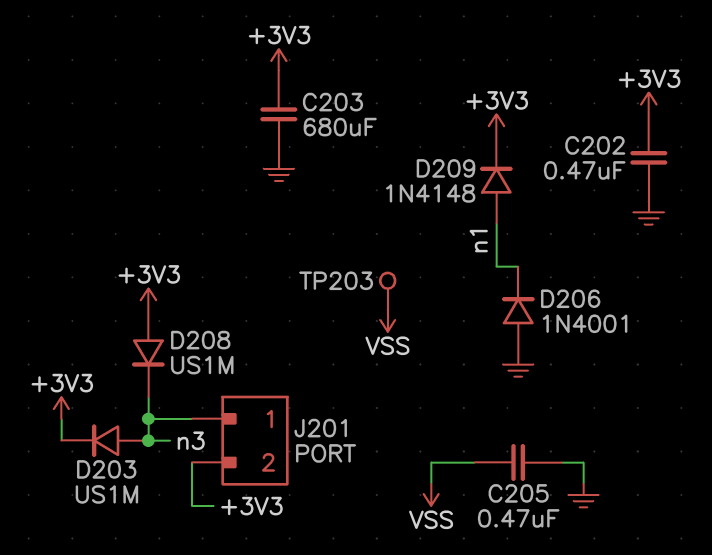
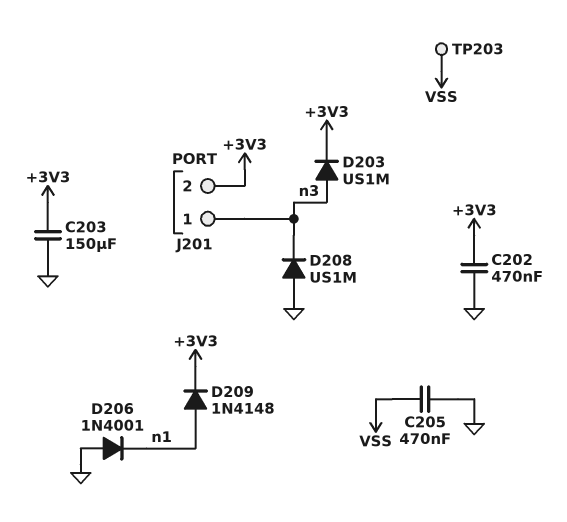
C203: 680uF (+3V3, GND) -> 150uF (+3V3, GND)
D208: diode US1M (A +3V3, K n3) -> diode US1M (A GND, K n3)

